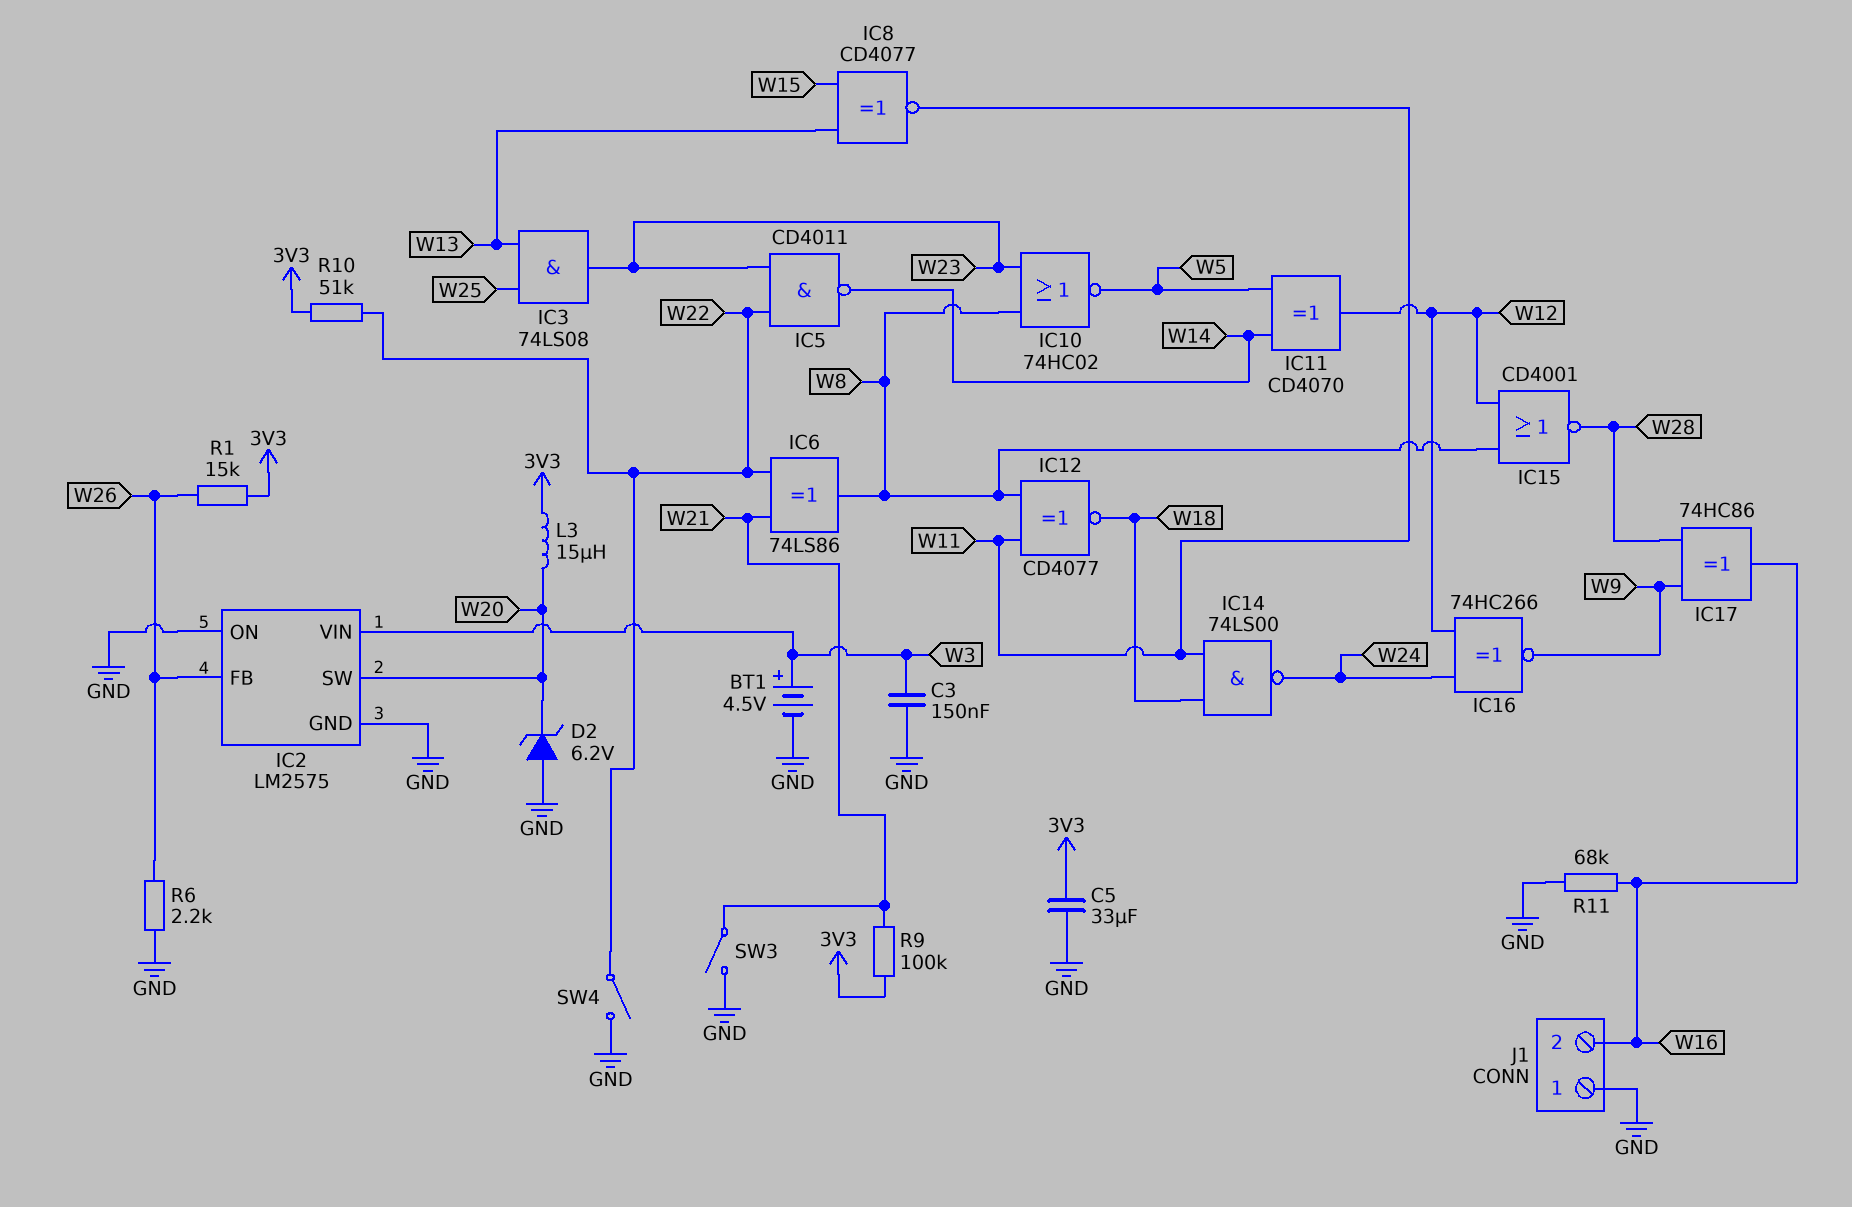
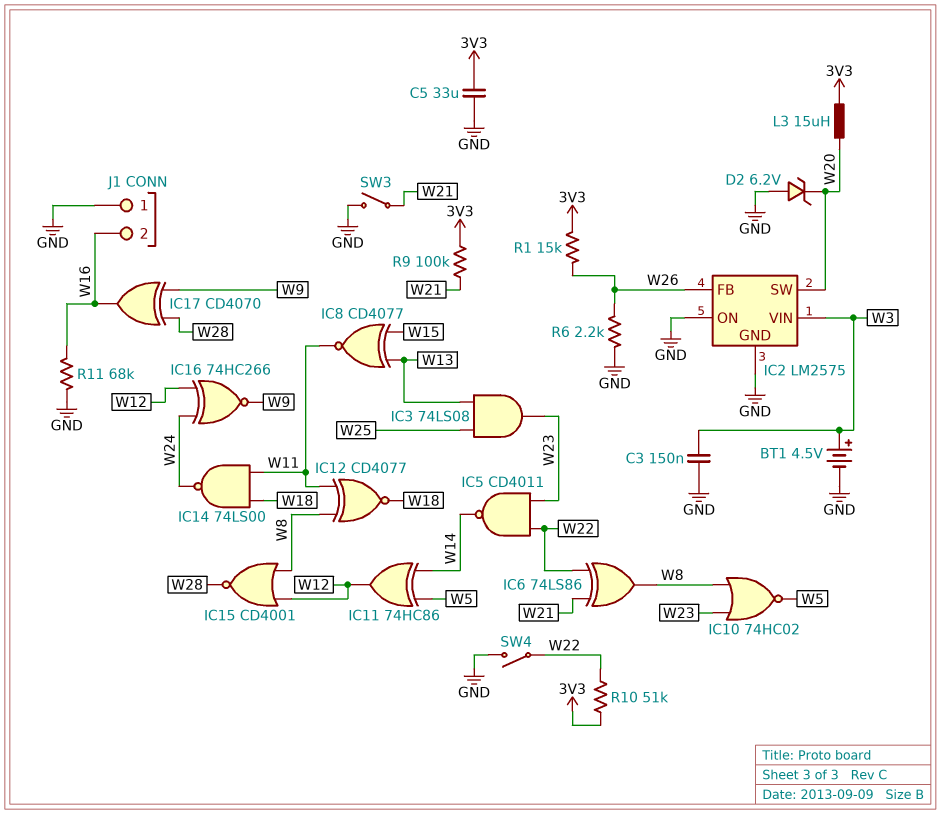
IC11: XOR CD4070 (in W5, in W14, out W12) -> XOR 74HC86 (in W5, in W14, out W12)
IC17: XOR 74HC86 (in W9, in W28, out W16) -> XOR CD4070 (in W9, in W28, out W16)

